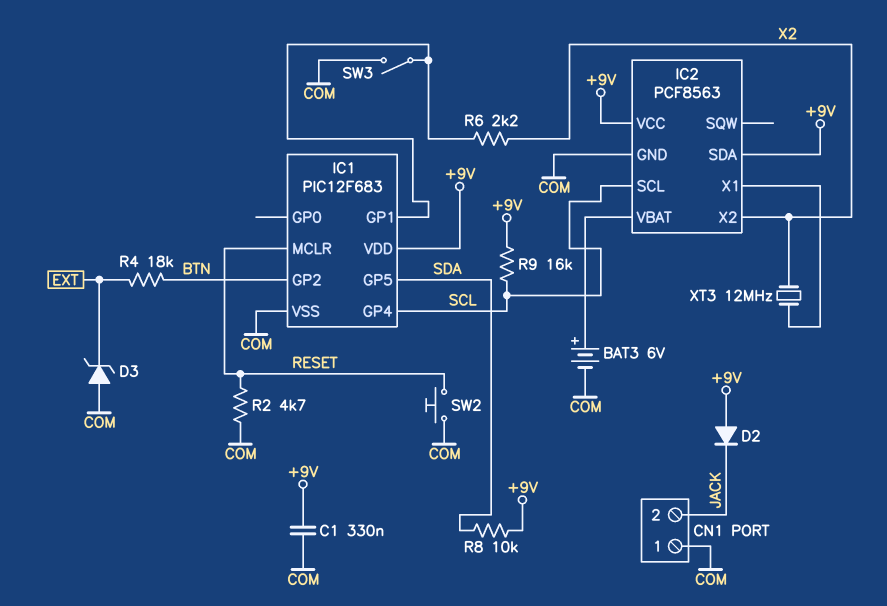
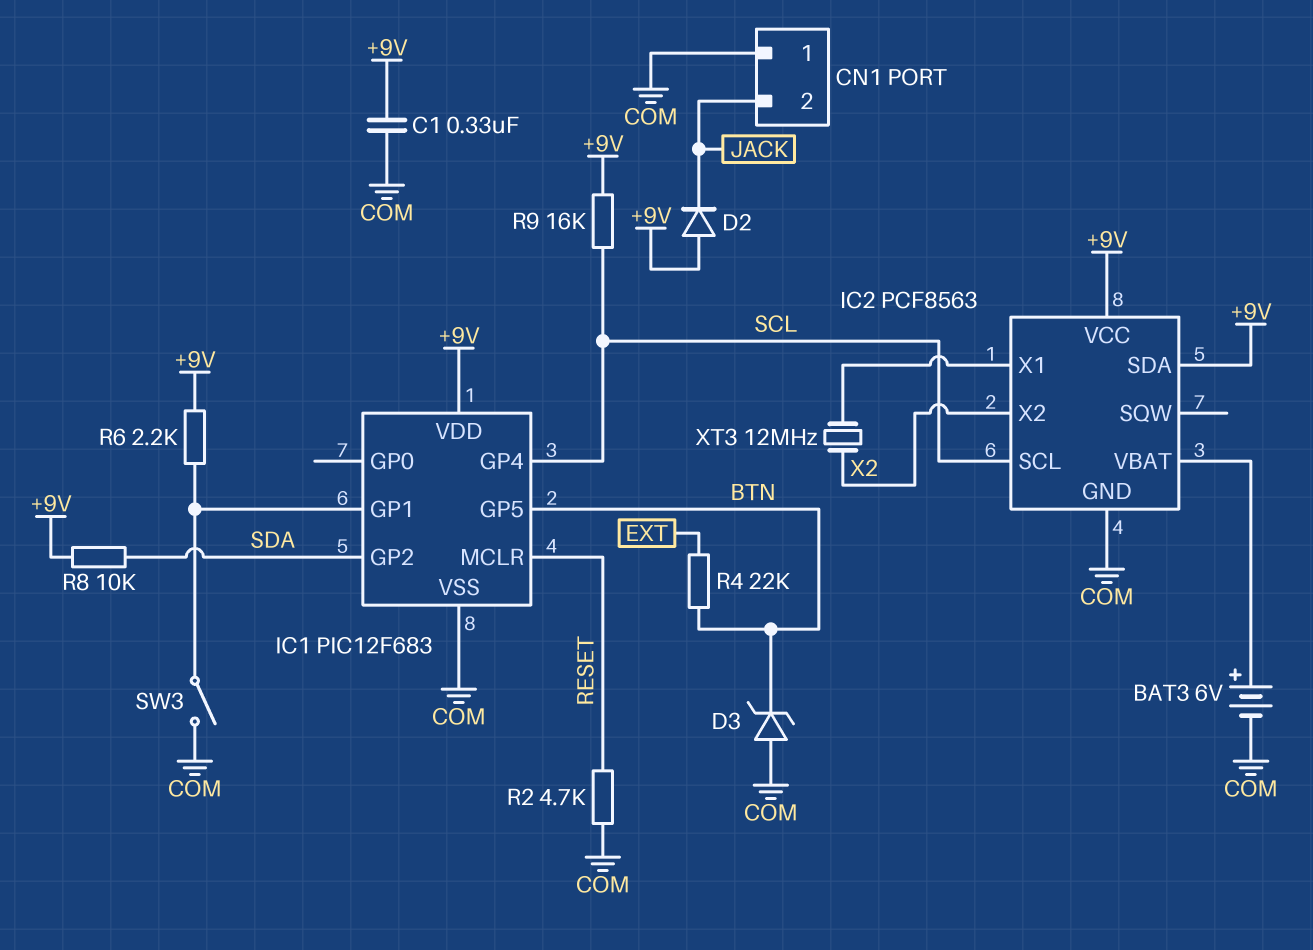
D3: zener (A COM, K EXT) -> zener (A COM, K BTN)
IC1 pin GP2: BTN -> SDA
IC1 pin GP5: SDA -> BTN
R4: 18k (BTN, EXT) -> 22k (BTN, EXT)
R6: 2.2k (IC1/GP1, X2) -> 2.2k (+9V, IC1/GP1)
SW2: button (COM, RESET) -> none

